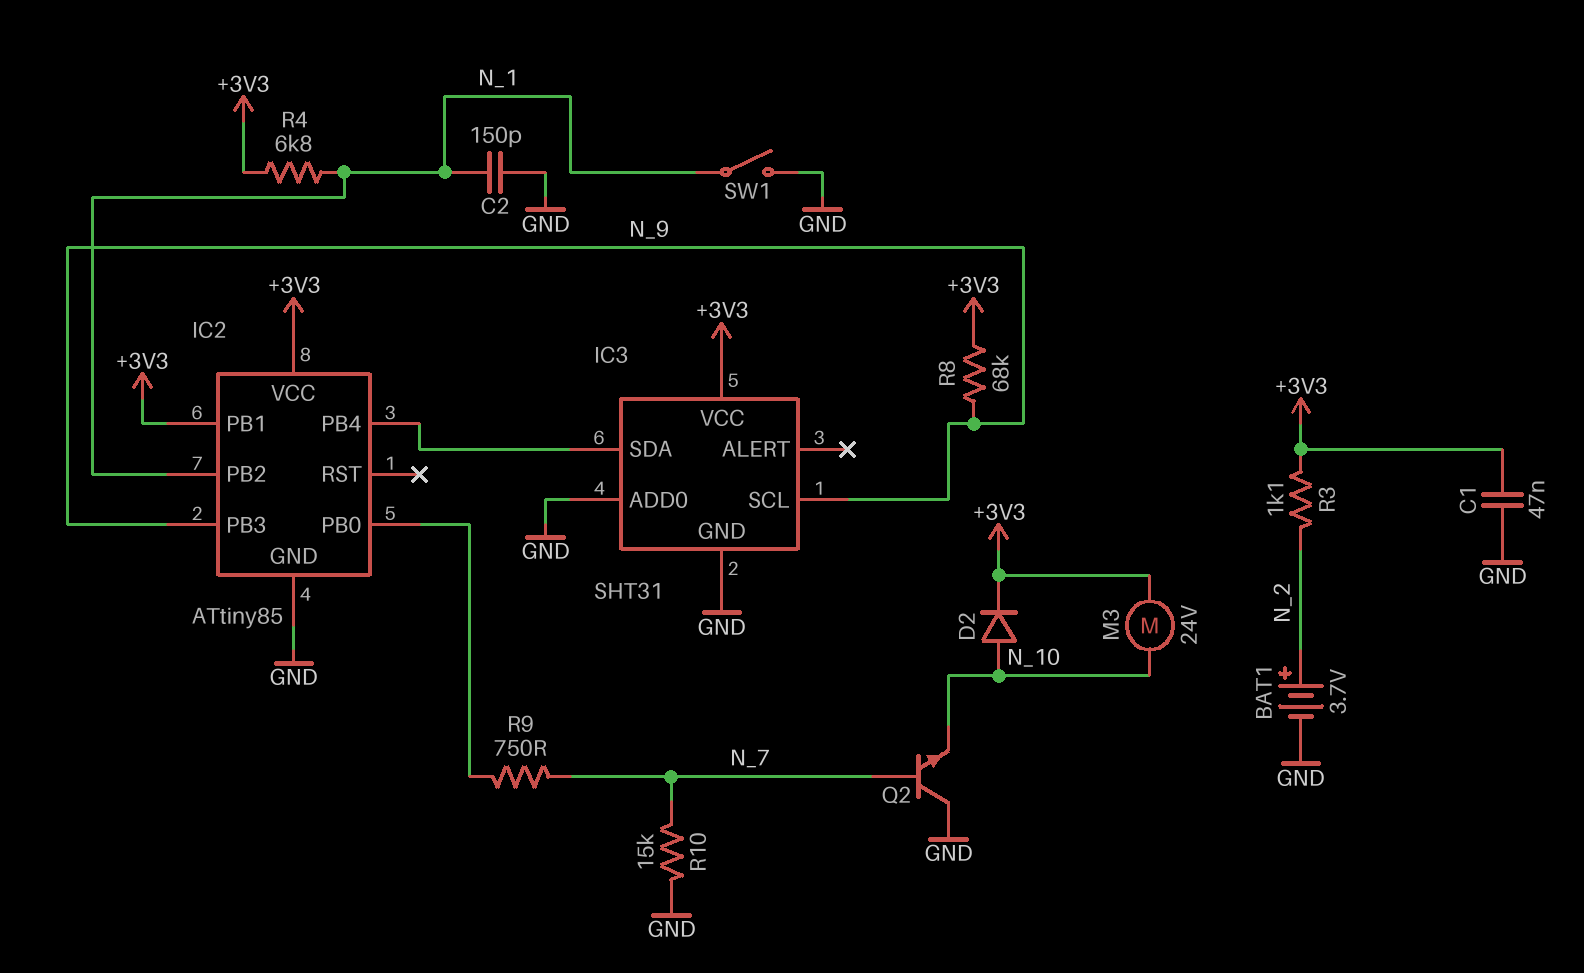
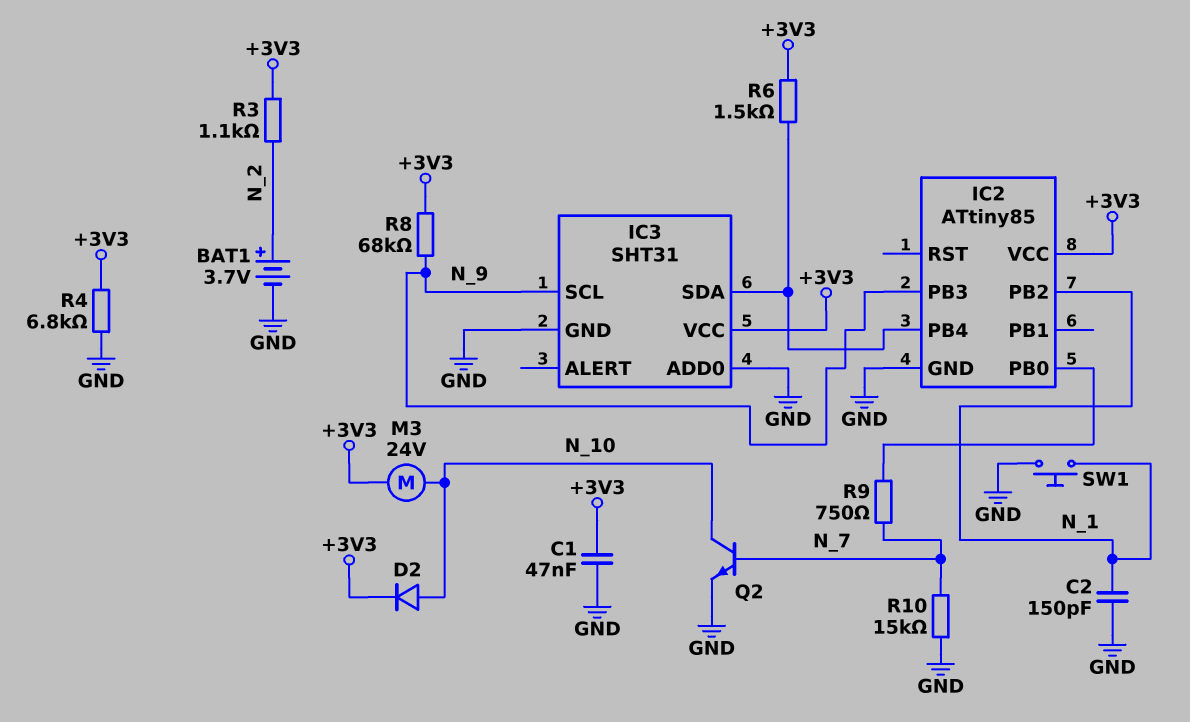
IC2 pin PB1: +3V3 -> none
Q2: NPN (B N_7, C GND, E N_10) -> NPN (B N_7, C N_10, E GND)
R4: 6.8k (+3V3, N_1) -> 6.8k (+3V3, GND)
R6: none -> 1.5k (+3V3, IC2/PB4)
SW1: switch (GND, N_1) -> button (GND, N_1)

